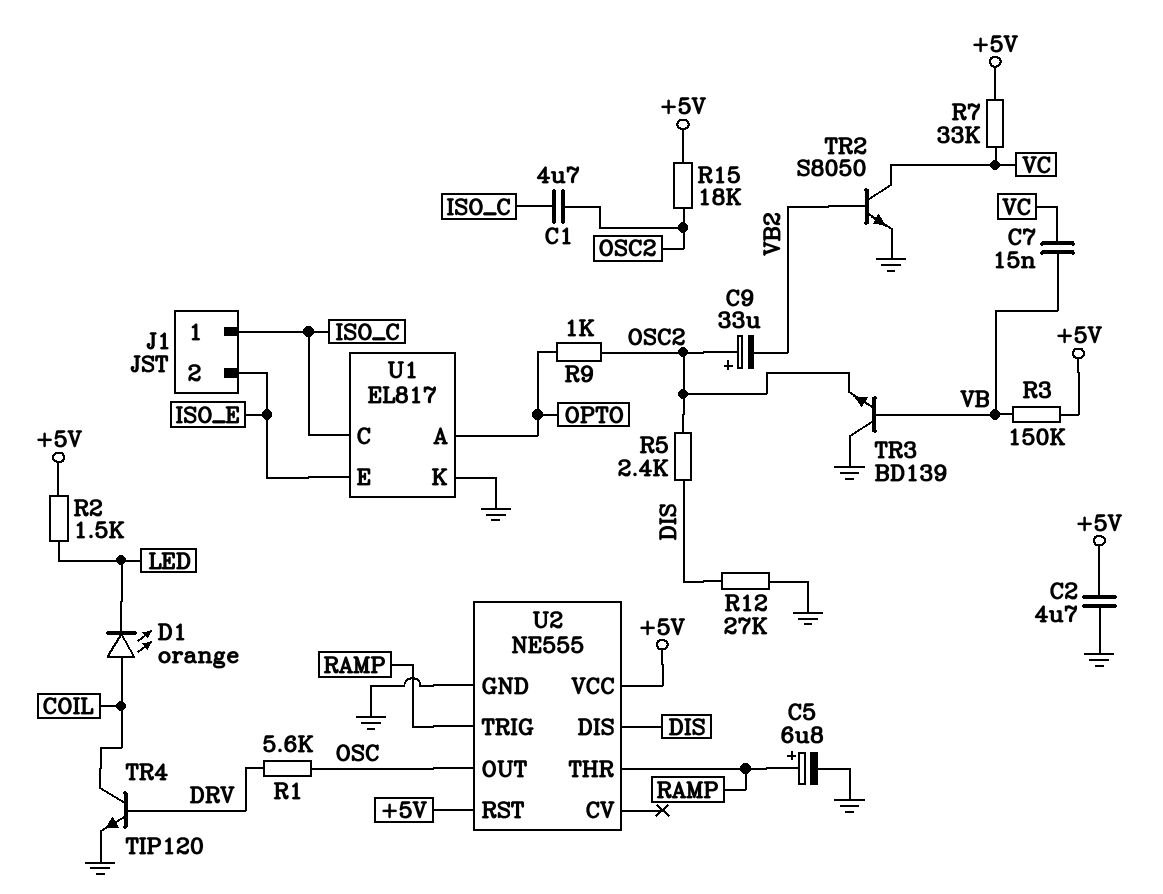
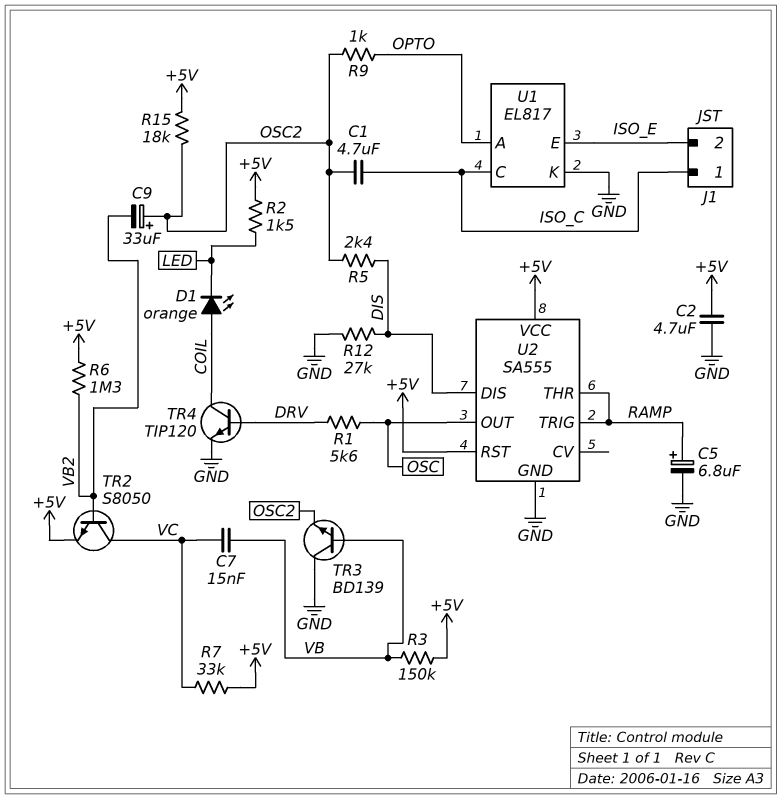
R6: none -> 1.3M (+5V, VB2)
TR2: NPN S8050 (B VB2, C VC, E GND) -> NPN S8050 (B VB2, C VC, E +5V)
U2: NE555 -> SA555

